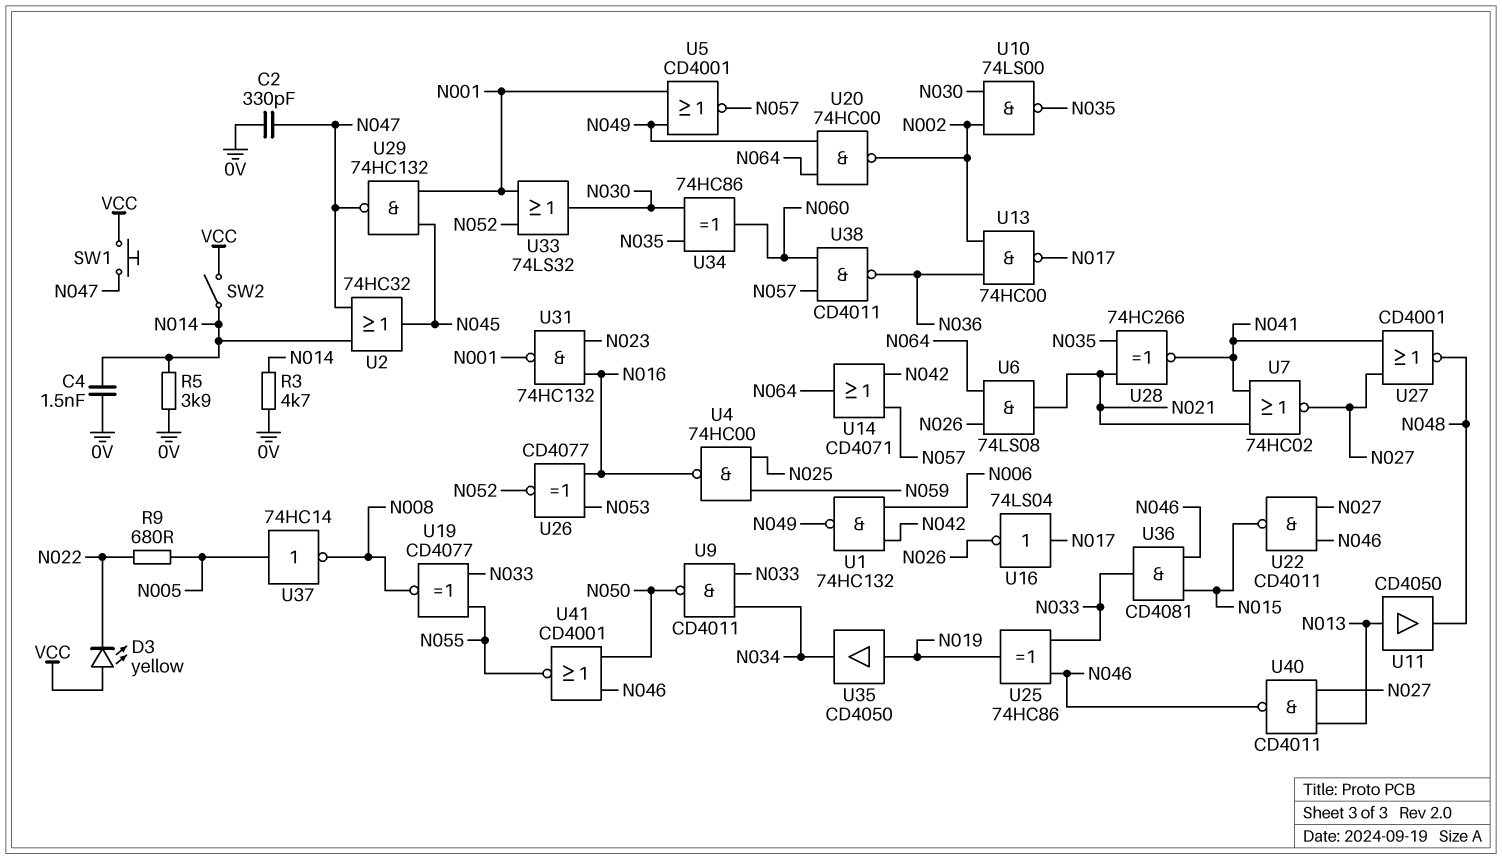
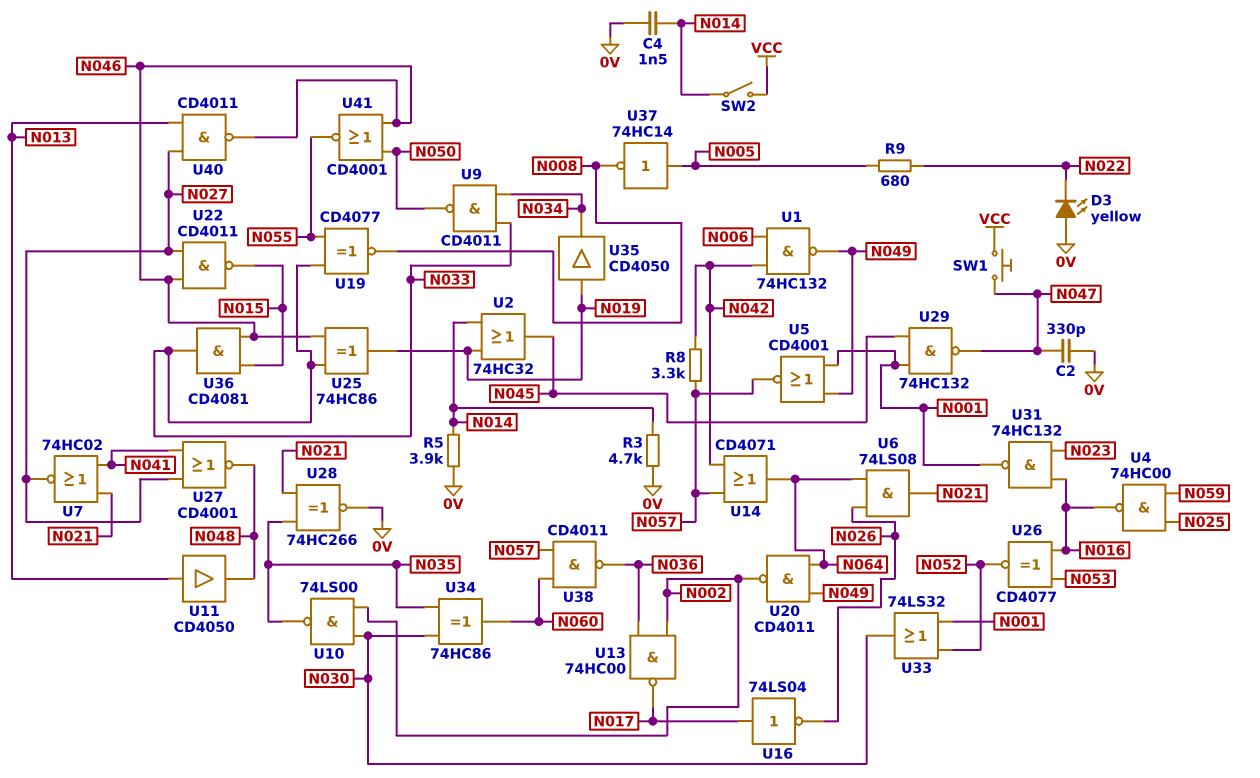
D3: LED yellow (A VCC, K N022) -> LED yellow (A 0V, K N022)
R8: none -> 3.3k (N042, N057)
U2: OR 74HC32 (in N014, in N047, out N045) -> OR 74HC32 (in N014, in N019, out N045)
U20: NAND 74HC00 (in N049, in N064, out N002) -> NAND CD4011 (in N049, in N064, out N002)
U28: XNOR 74HC266 (in N021, in N035, out N041) -> XNOR 74HC266 (in N021, in N035, out 0V)

